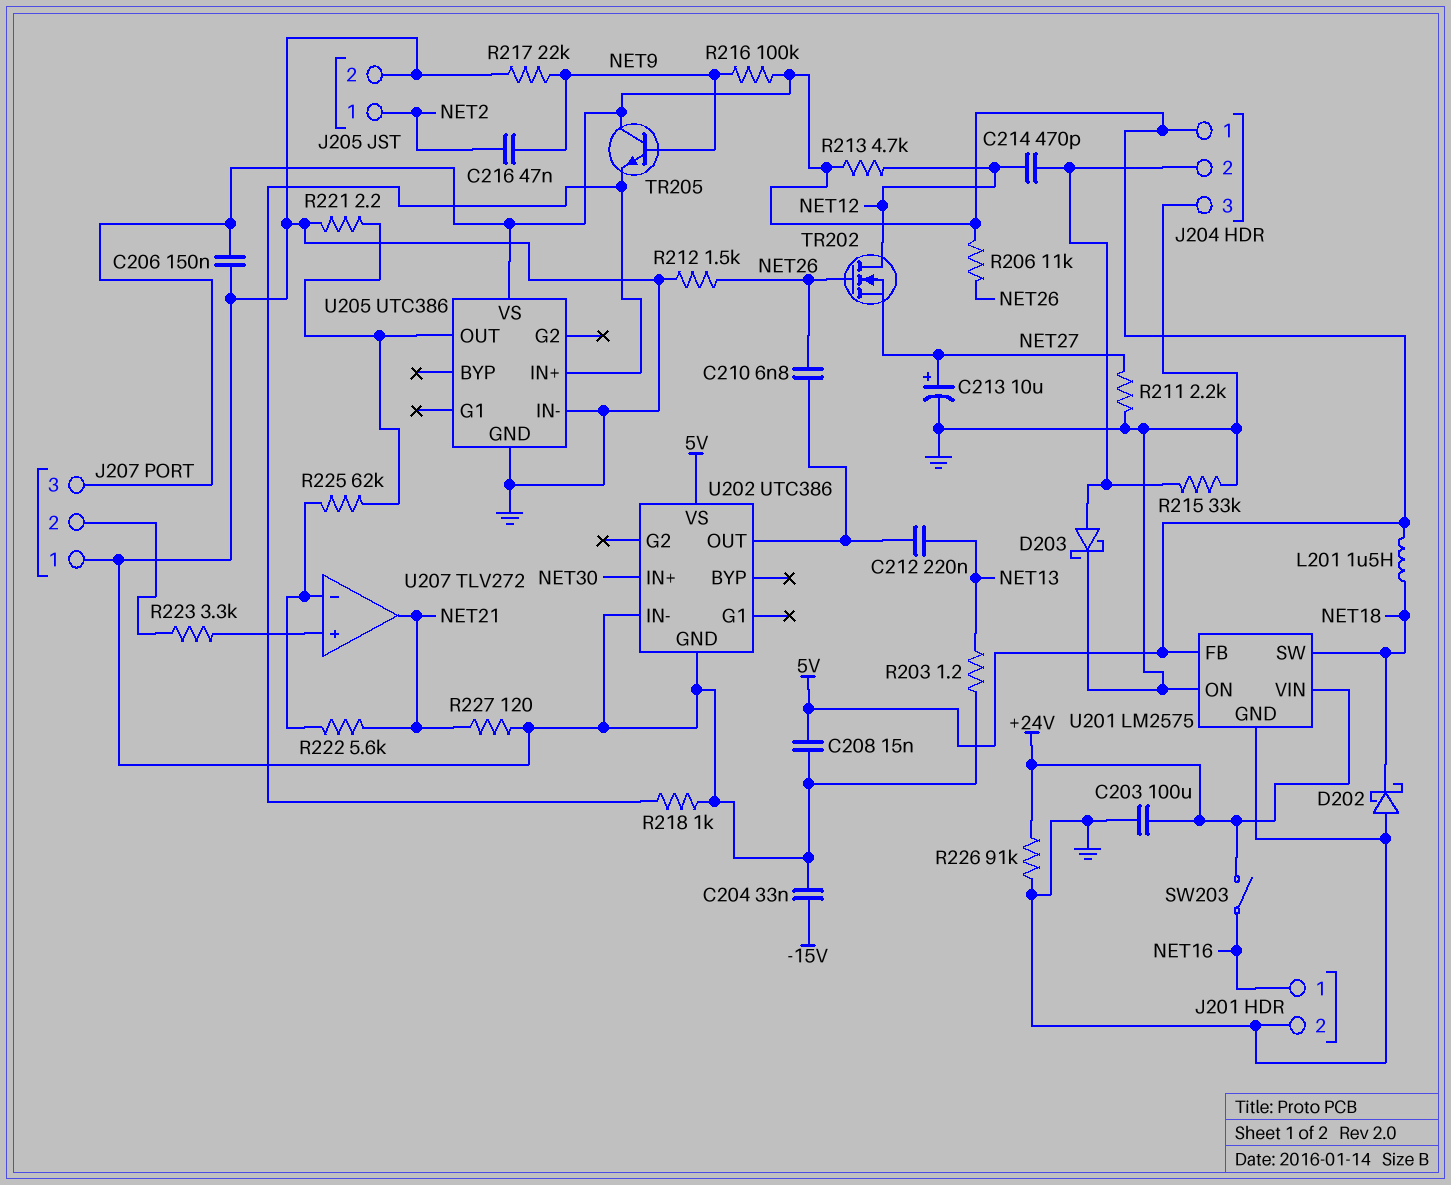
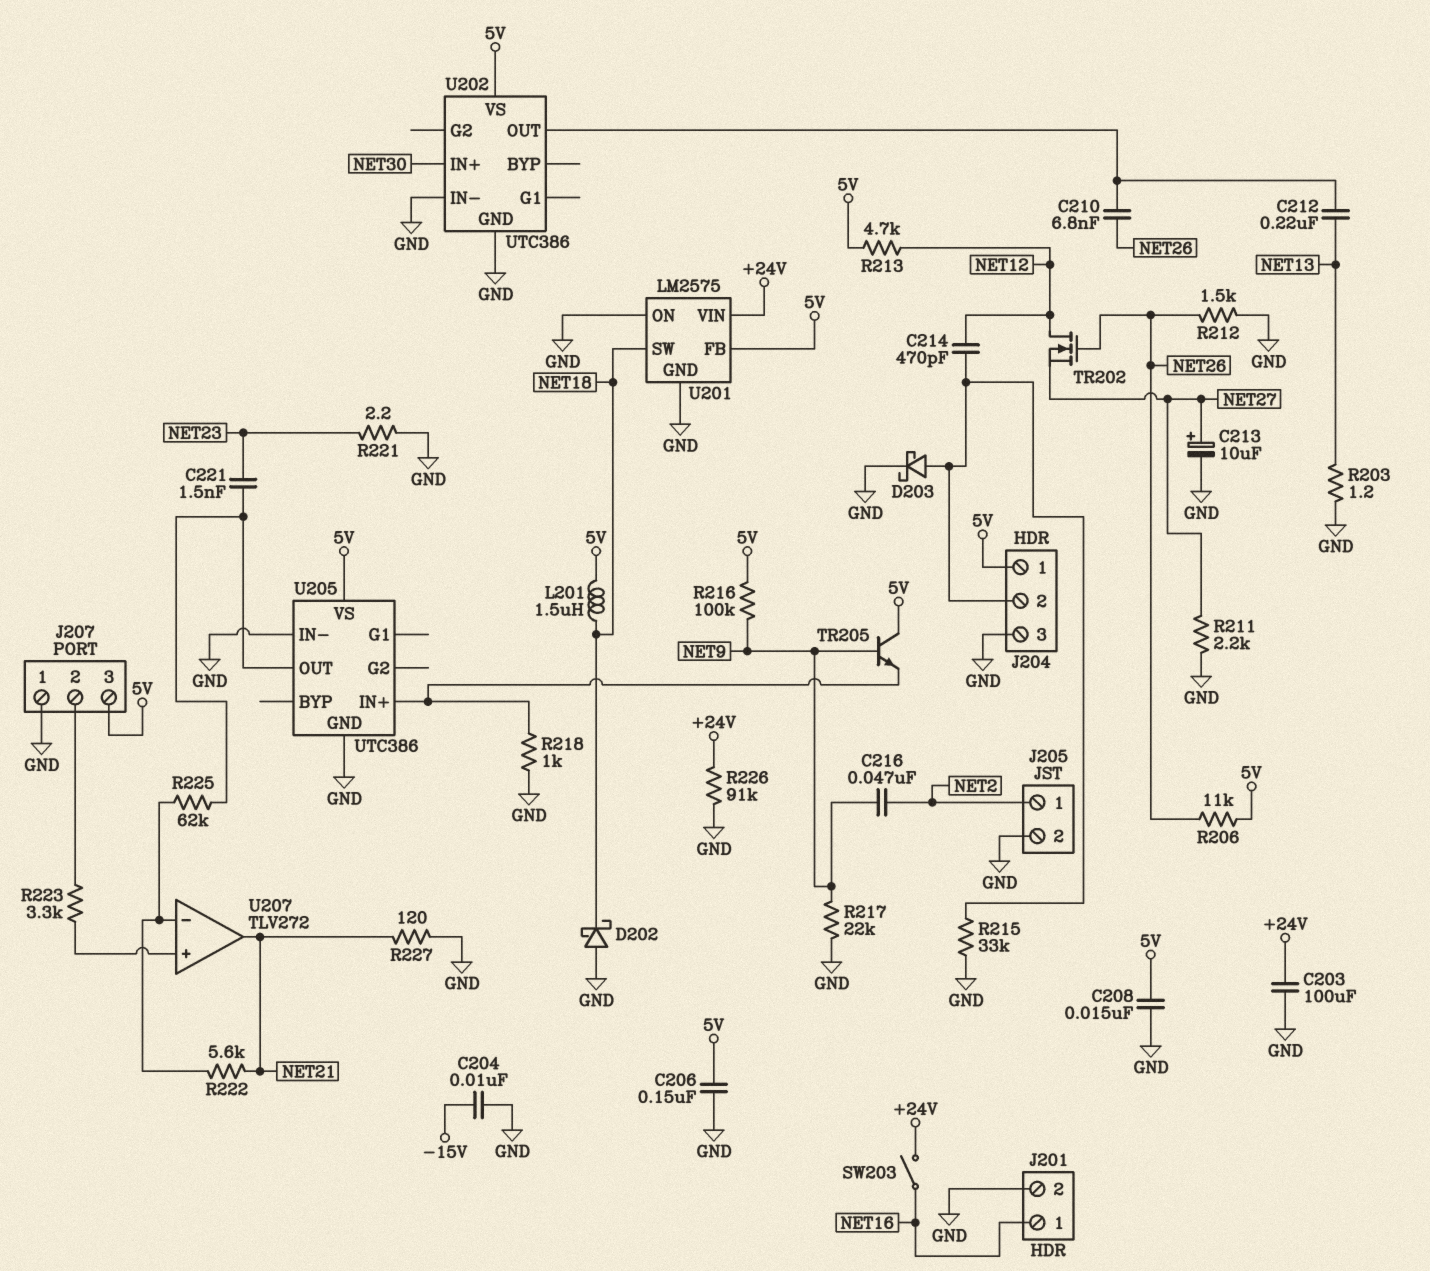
C204: 33nF (-15V, GND) -> 10nF (-15V, GND)
C221: none -> 1.5nF (NET23, U205/OUT)
R221: 2.2 (GND, U205/OUT) -> 2.2 (GND, NET23)

